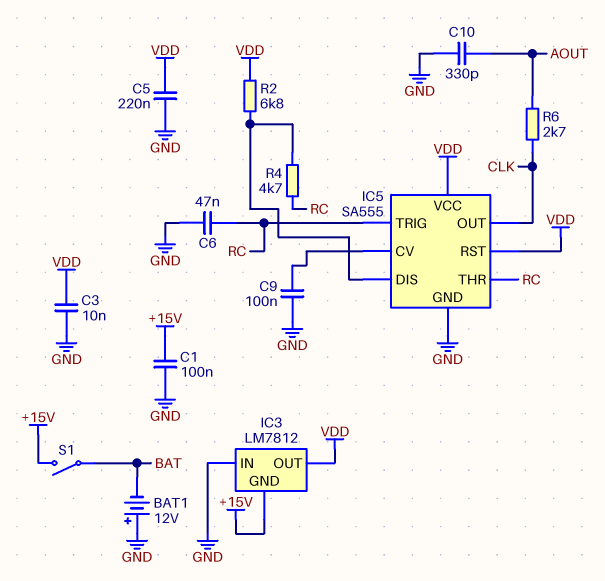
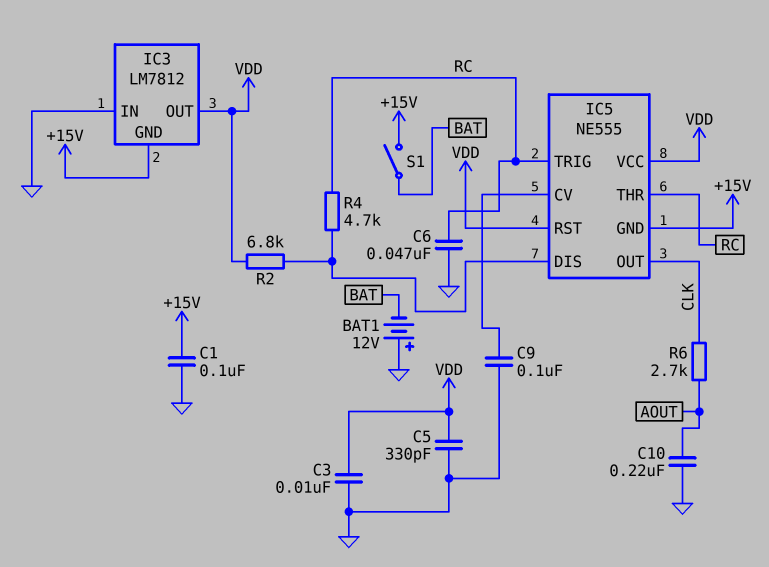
C5: 220nF (GND, VDD) -> 330pF (GND, VDD)
C10: 330pF (AOUT, GND) -> 220nF (AOUT, GND)
IC5: SA555 -> NE555
IC5 pin GND: GND -> +15V

